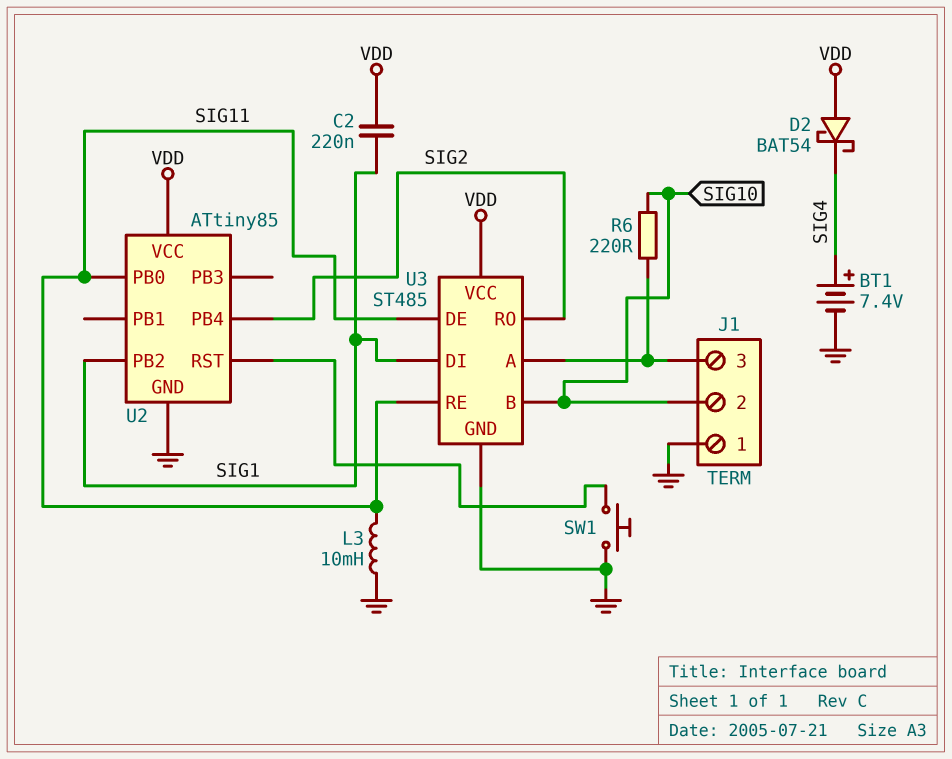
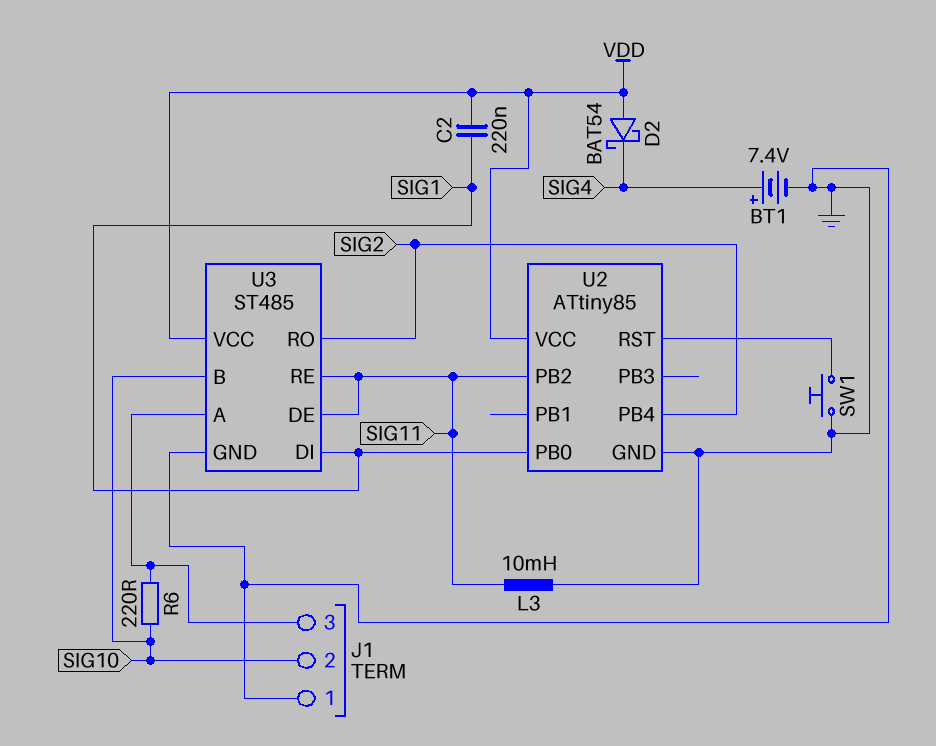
U2 pin PB0: SIG11 -> SIG1
U2 pin PB2: SIG1 -> SIG11

